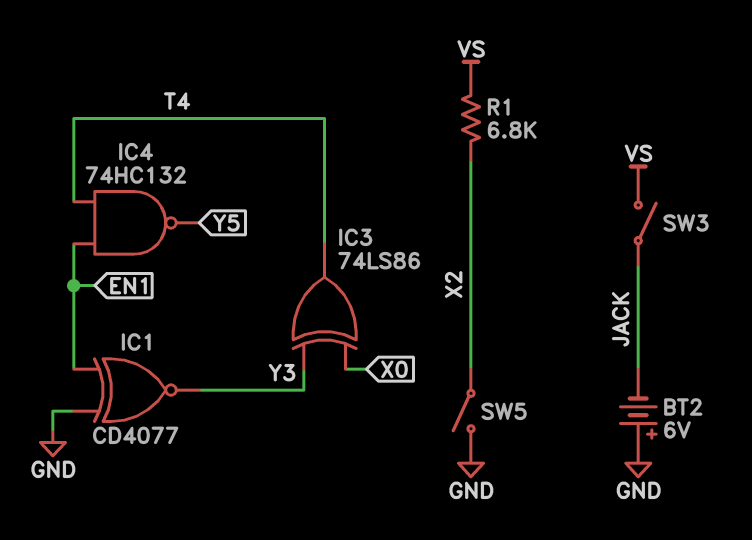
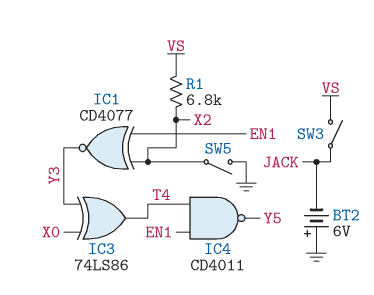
IC1: XNOR CD4077 (in EN1, in GND, out Y3) -> XNOR CD4077 (in EN1, in X2, out Y3)
IC4: NAND 74HC132 (in EN1, in T4, out Y5) -> NAND CD4011 (in EN1, in T4, out Y5)

